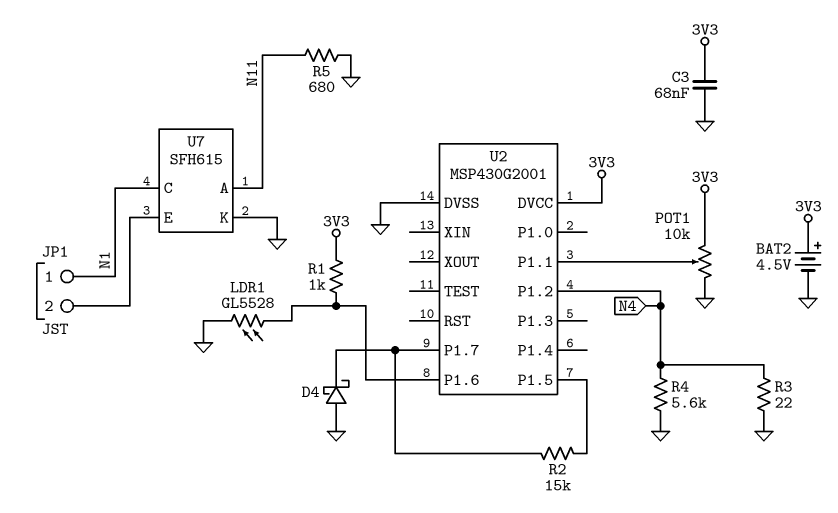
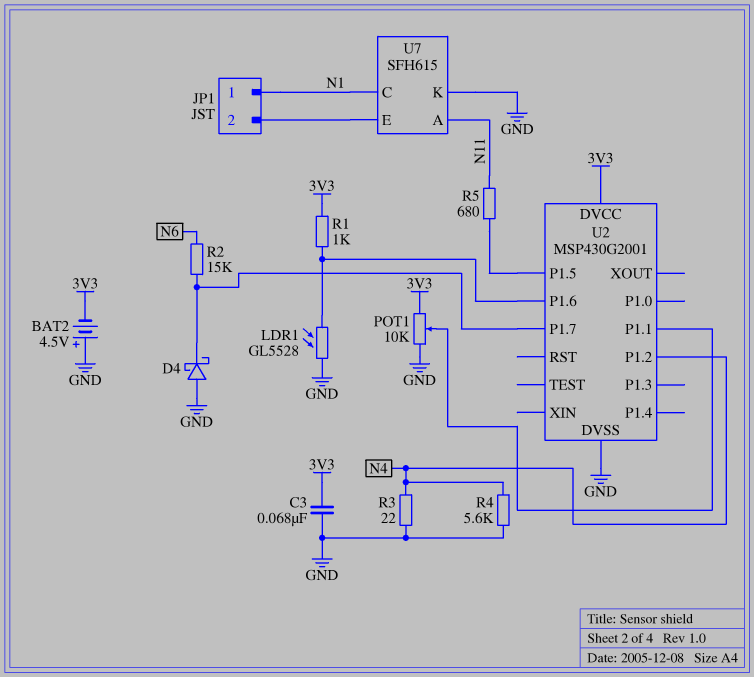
BAT2: 4.5V (plus 3V3, minus GND) -> 4.5V (plus GND, minus 3V3)
R2: 15k (U2/P1.5, U2/P1.7) -> 15k (N6, U2/P1.7)
R5: 680 (GND, N11) -> 680 (N11, U2/P1.5)

